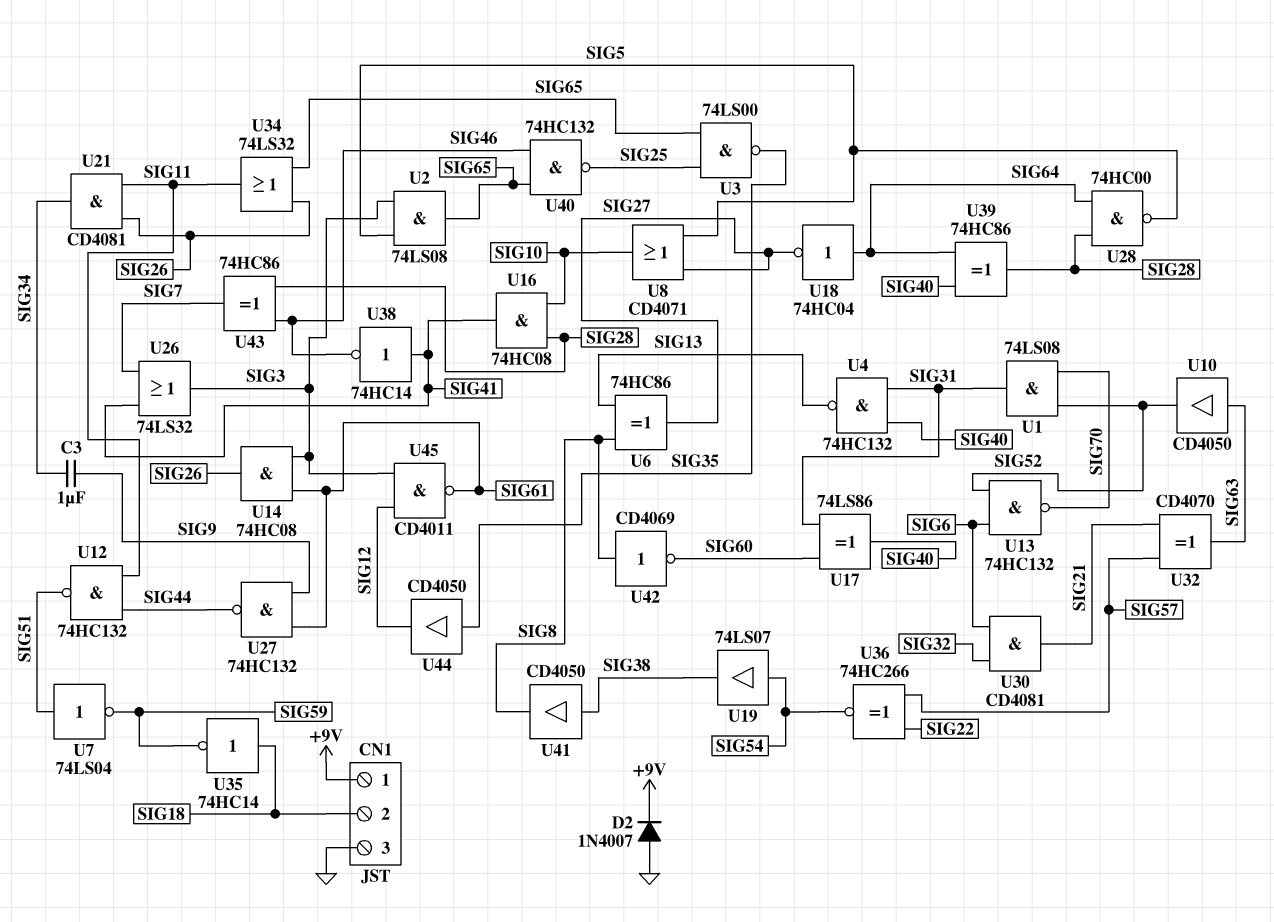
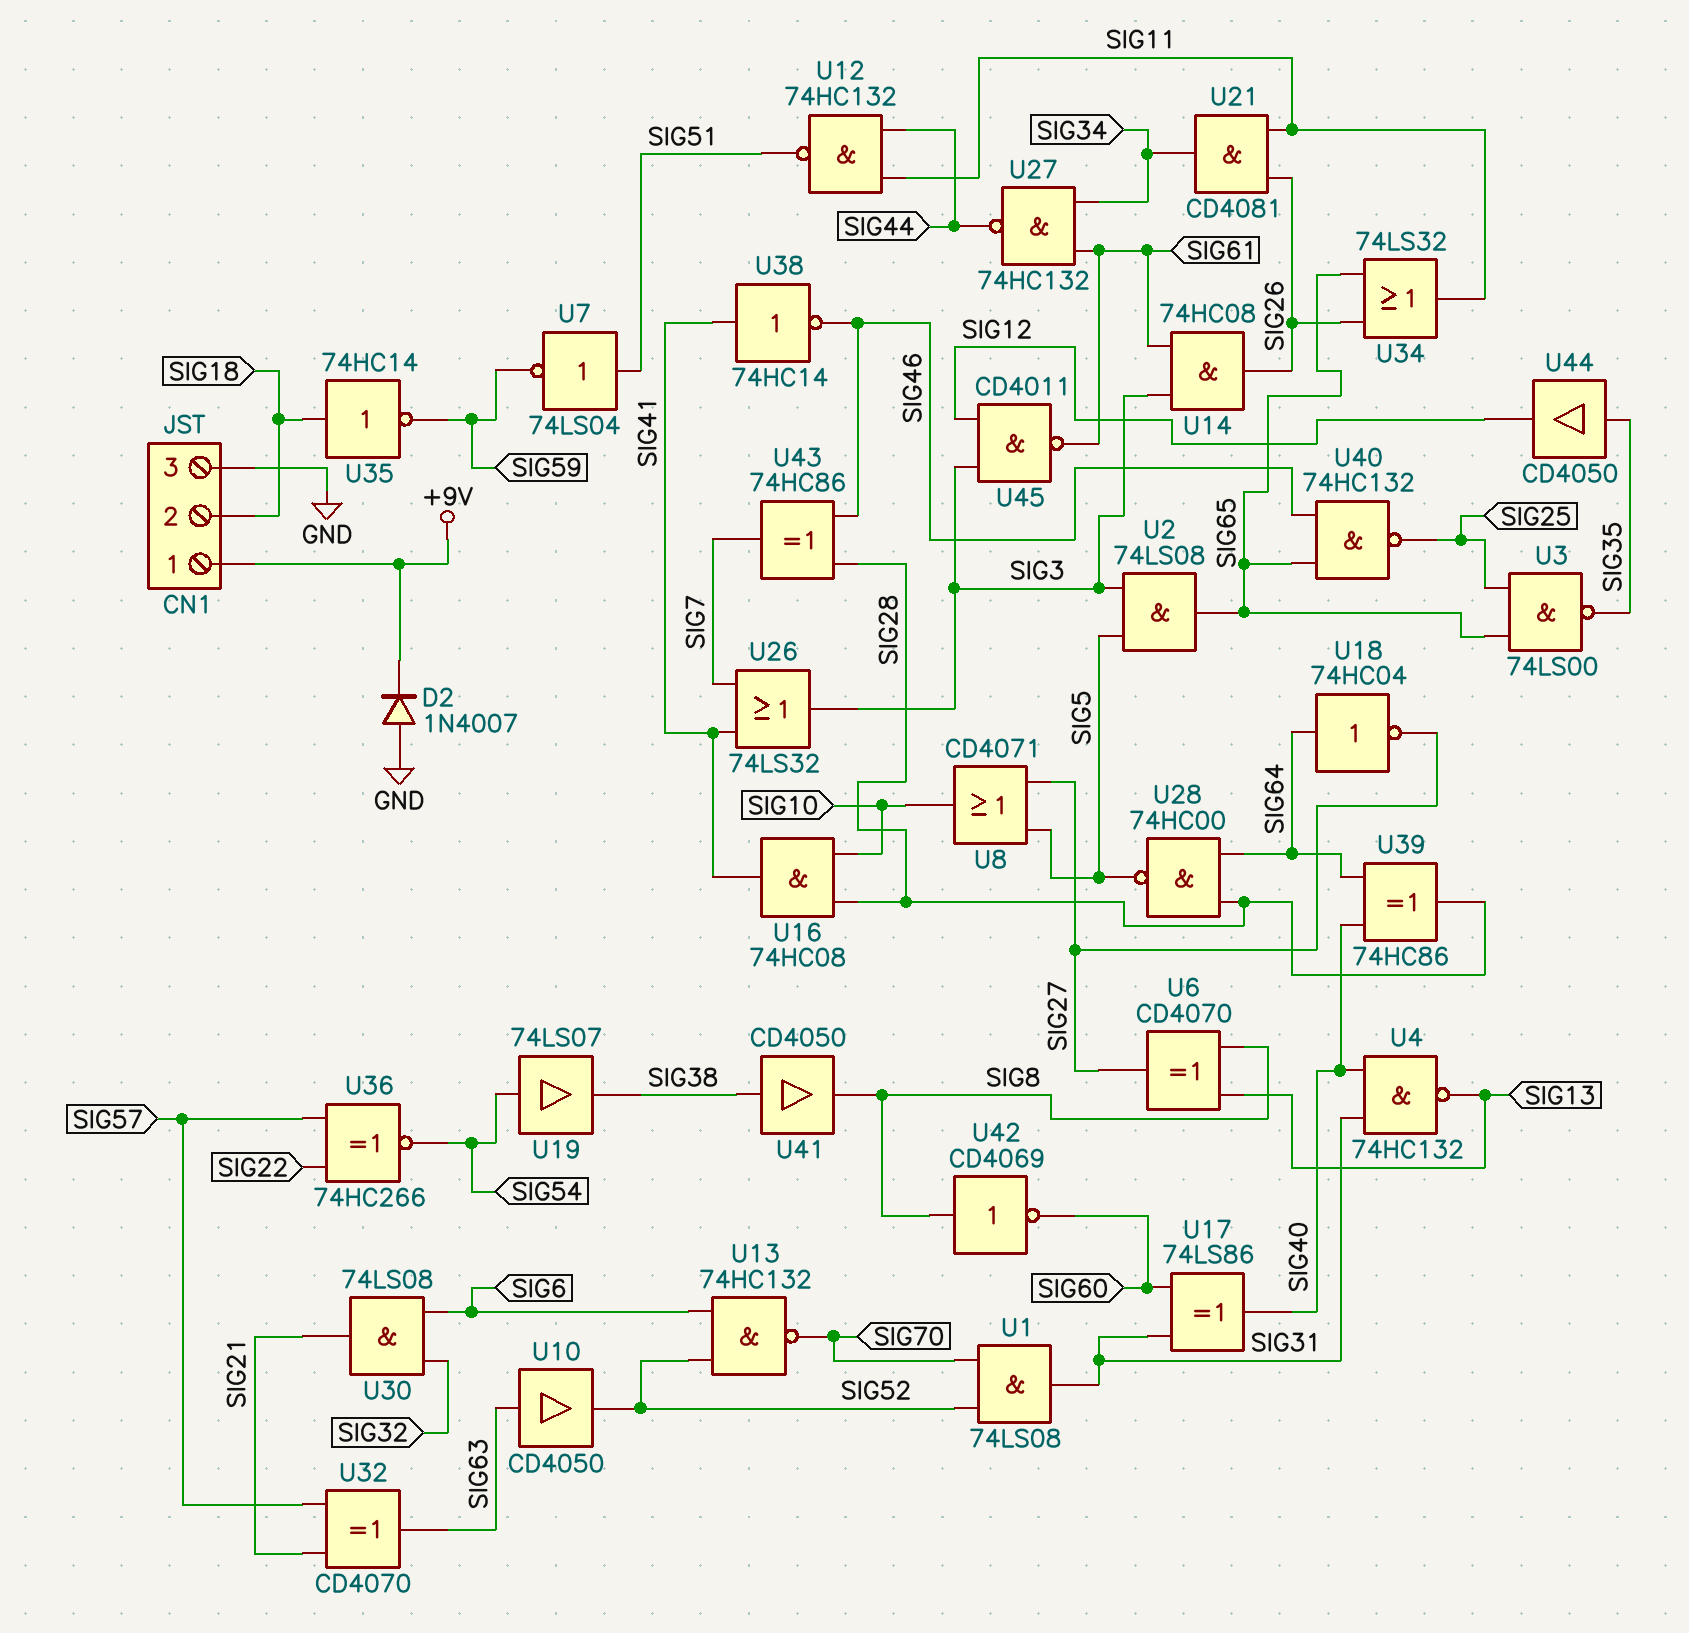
C3: 1uF (SIG9, SIG34) -> none
U6: XOR 74HC86 (in SIG8, in SIG13, out SIG27) -> XOR CD4070 (in SIG8, in SIG13, out SIG27)
U27: NAND 74HC132 (in SIG9, in SIG61, out SIG44) -> NAND 74HC132 (in SIG34, in SIG61, out SIG44)
U30: AND CD4081 (in SIG6, in SIG32, out SIG21) -> AND 74LS08 (in SIG6, in SIG32, out SIG21)

